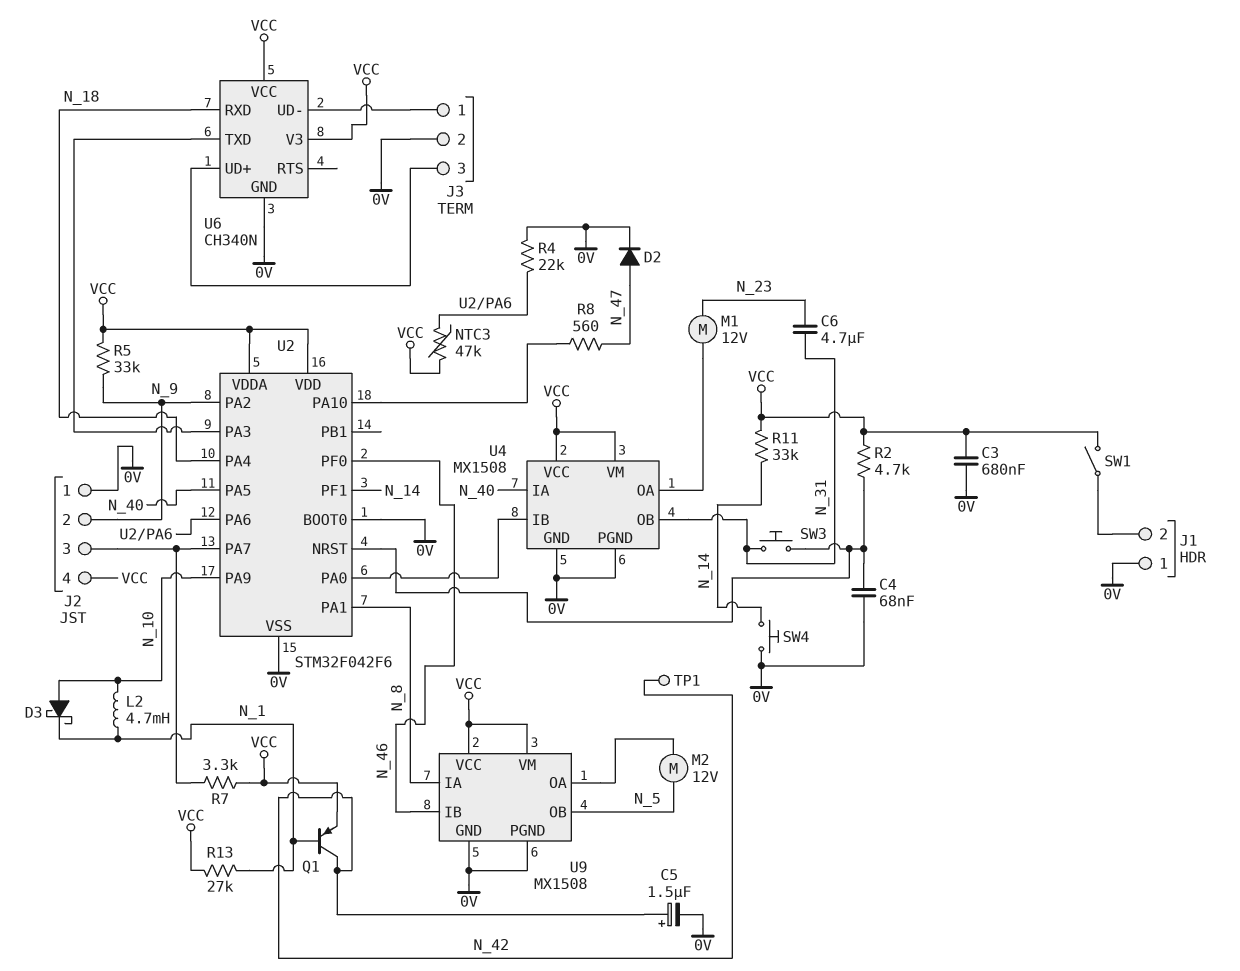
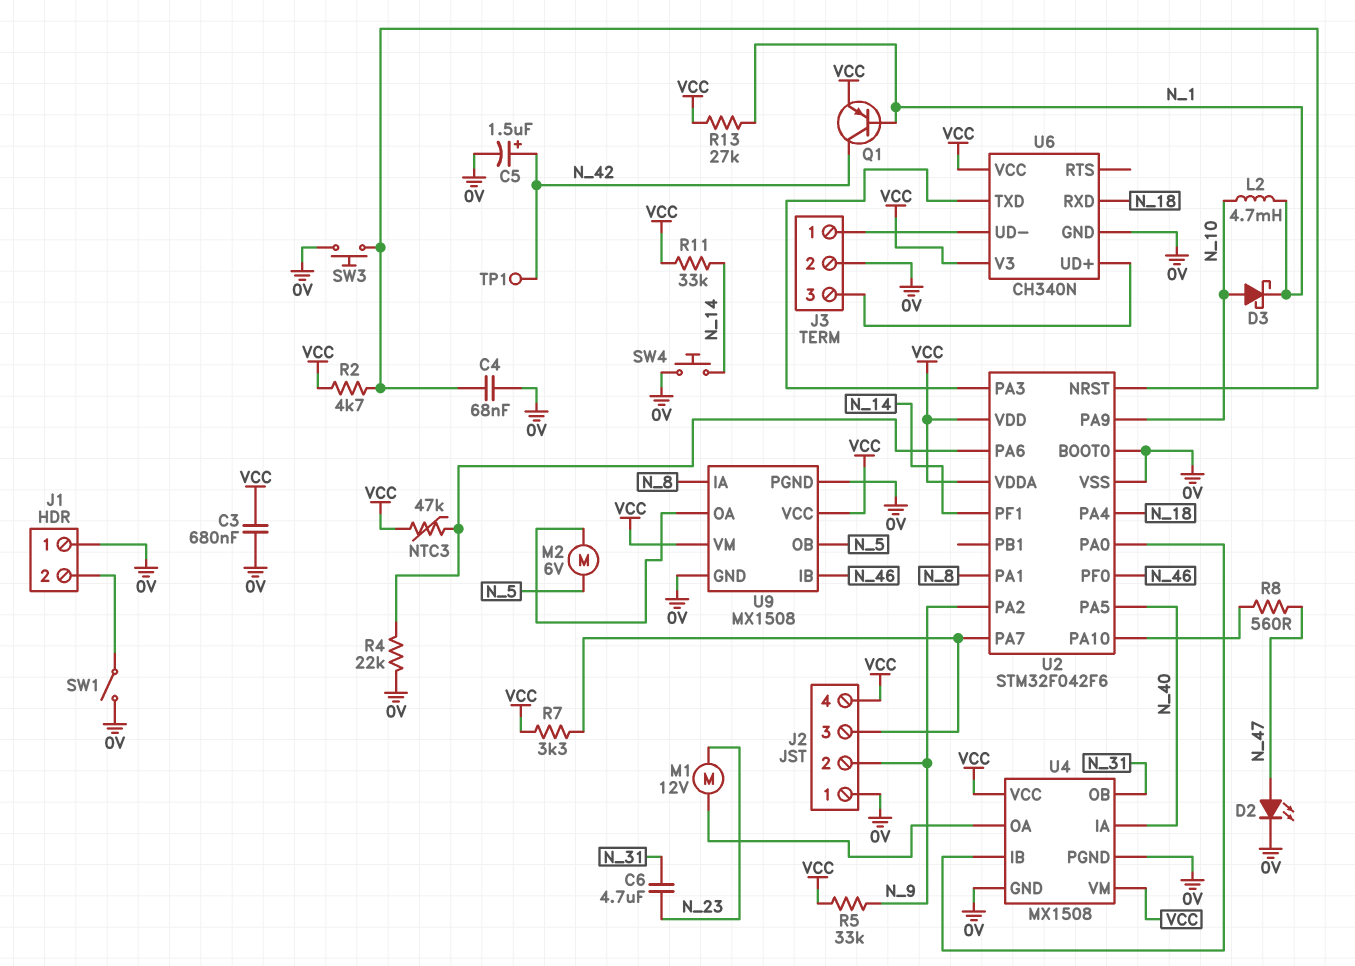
D2: diode (A N_47, K 0V) -> LED (A N_47, K 0V)
M2: motor 12V (N_5, U9/OA) -> motor 6V (N_5, U9/OA)
SW1: switch (J1/2, VCC) -> switch (0V, J1/2)
SW3: button (N_31, U2/NRST) -> button (0V, U2/NRST)

